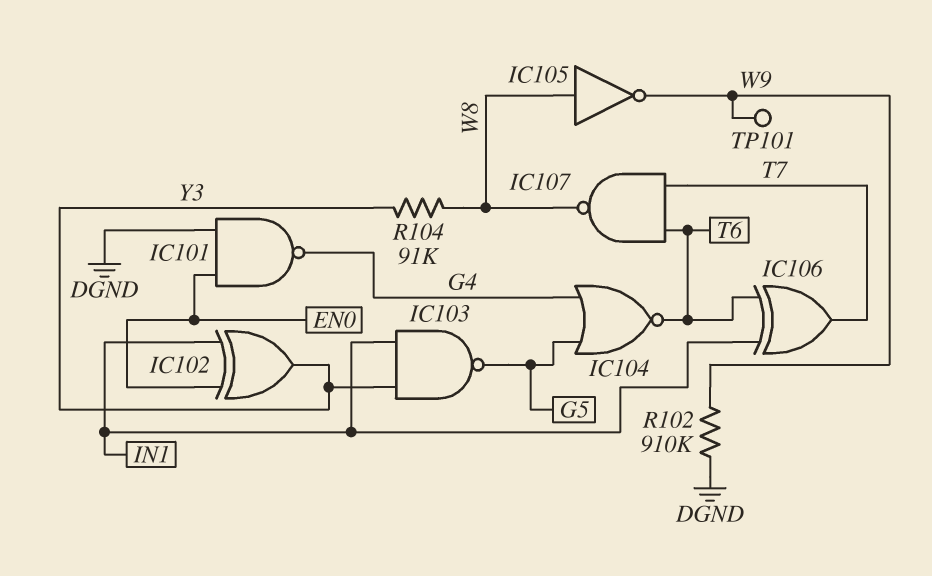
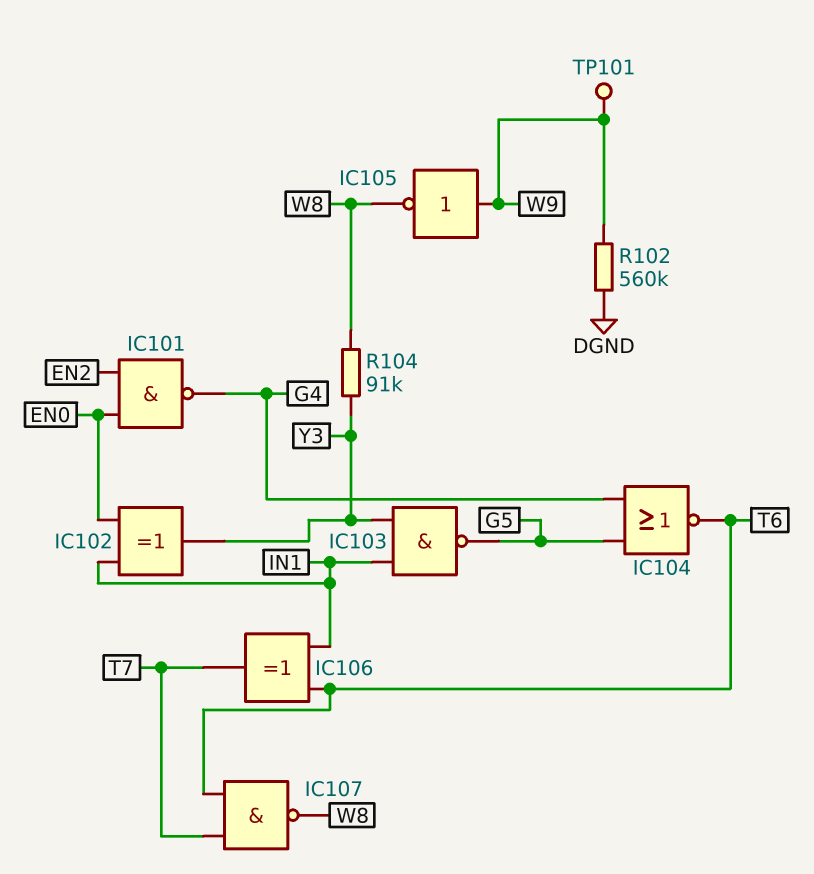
IC101: NAND (in DGND, in EN0, out G4) -> NAND (in EN0, in EN2, out G4)
IC105: NOT (in W8, out W9) -> NOT (in W9, out W8)
R102: 910k (DGND, W9) -> 560k (DGND, W9)

